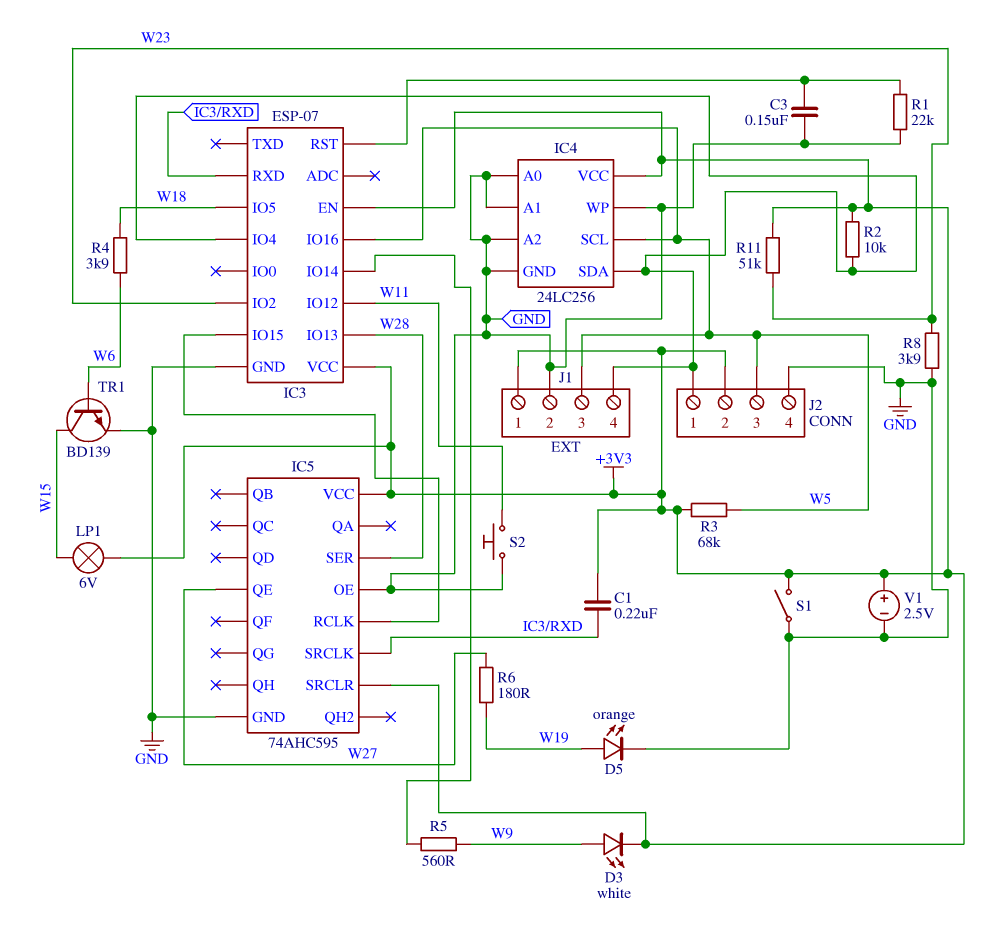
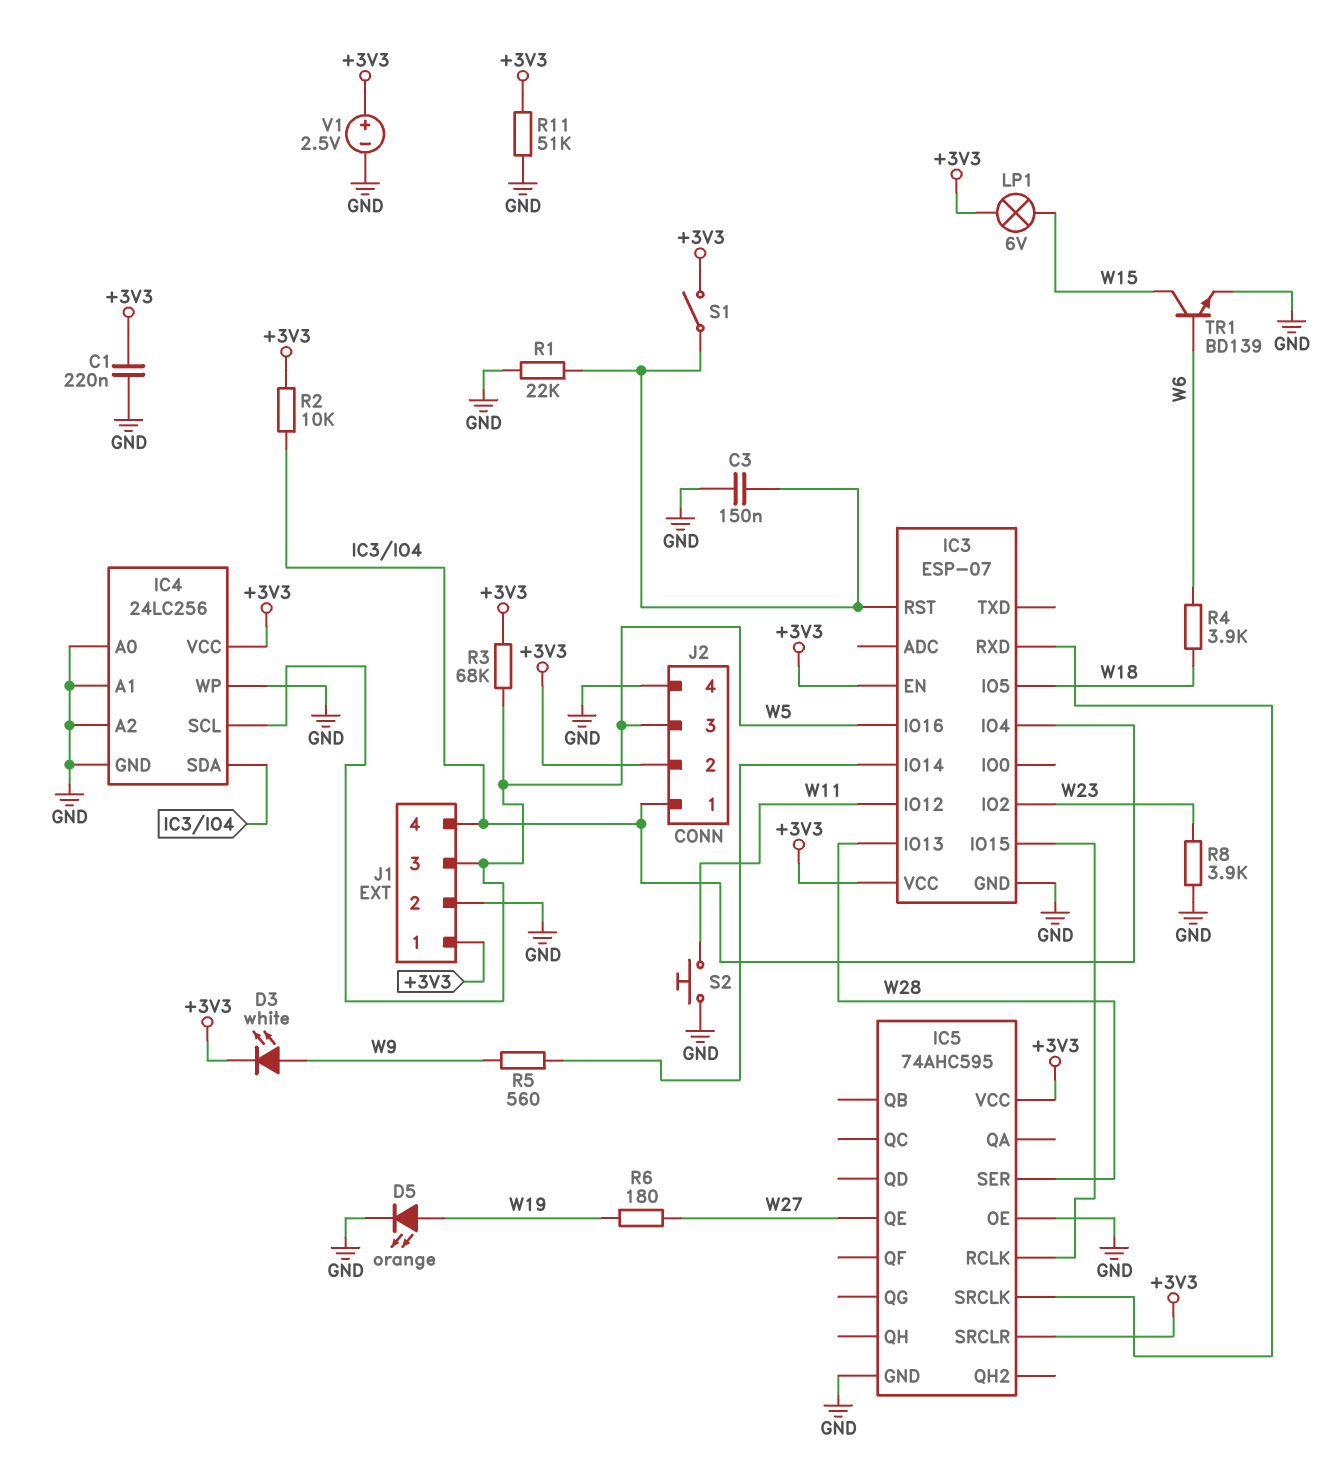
C1: 220nF (+3V3, IC3/RXD) -> 220nF (+3V3, GND)
R11: 51k (+3V3, W23) -> 51k (+3V3, GND)
S1: switch (+3V3, GND) -> switch (+3V3, IC3/RST)

